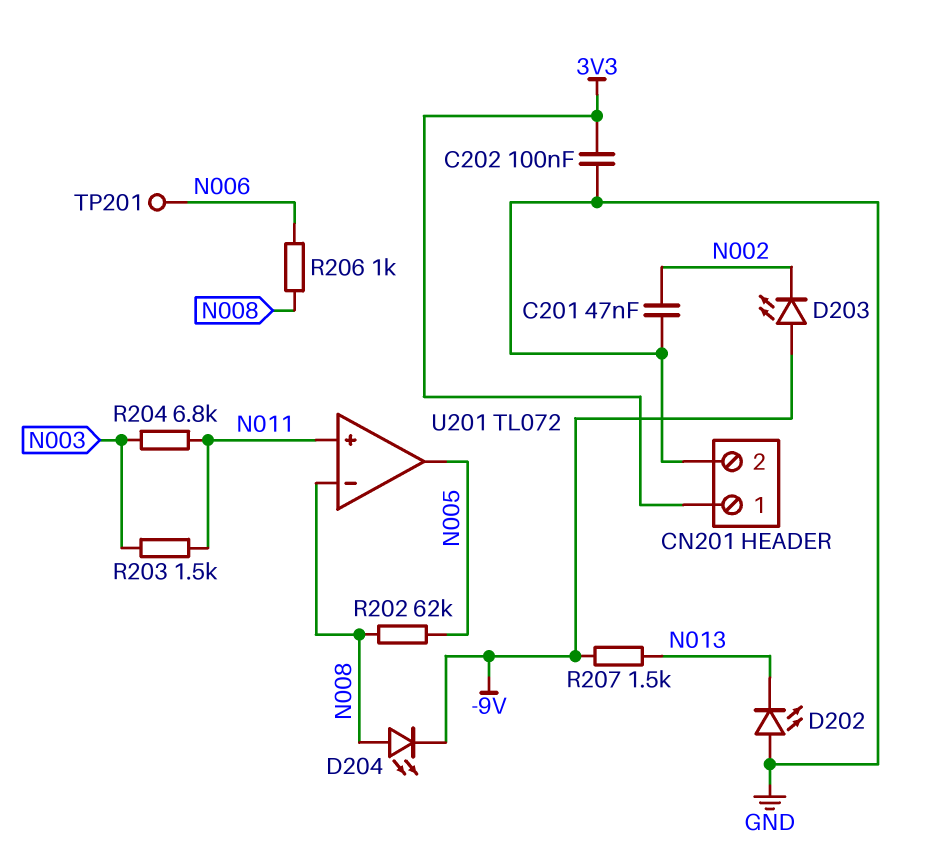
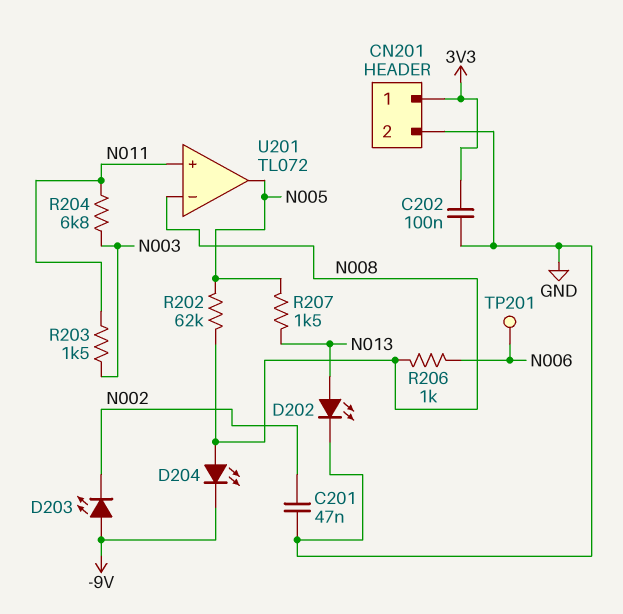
D202: LED (A GND, K N013) -> LED (A N013, K GND)
R207: 1.5k (-9V, N013) -> 1.5k (N005, N013)

